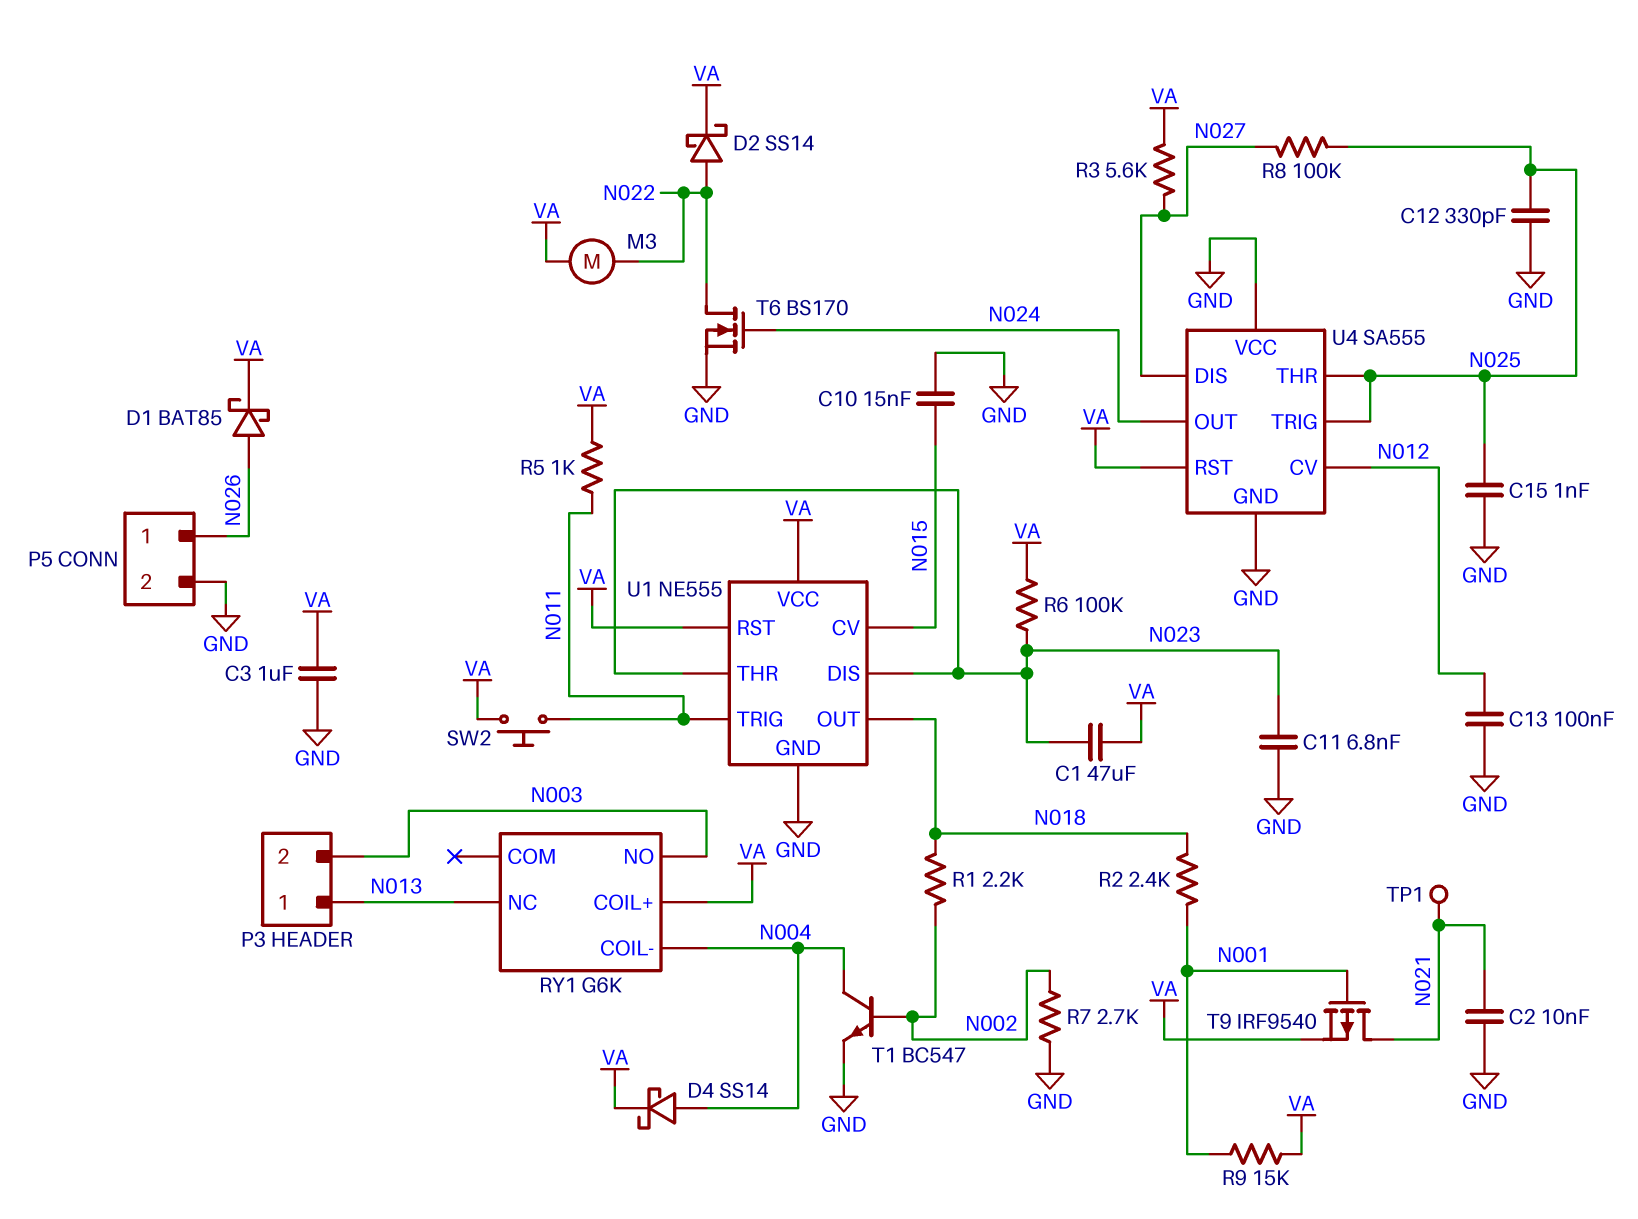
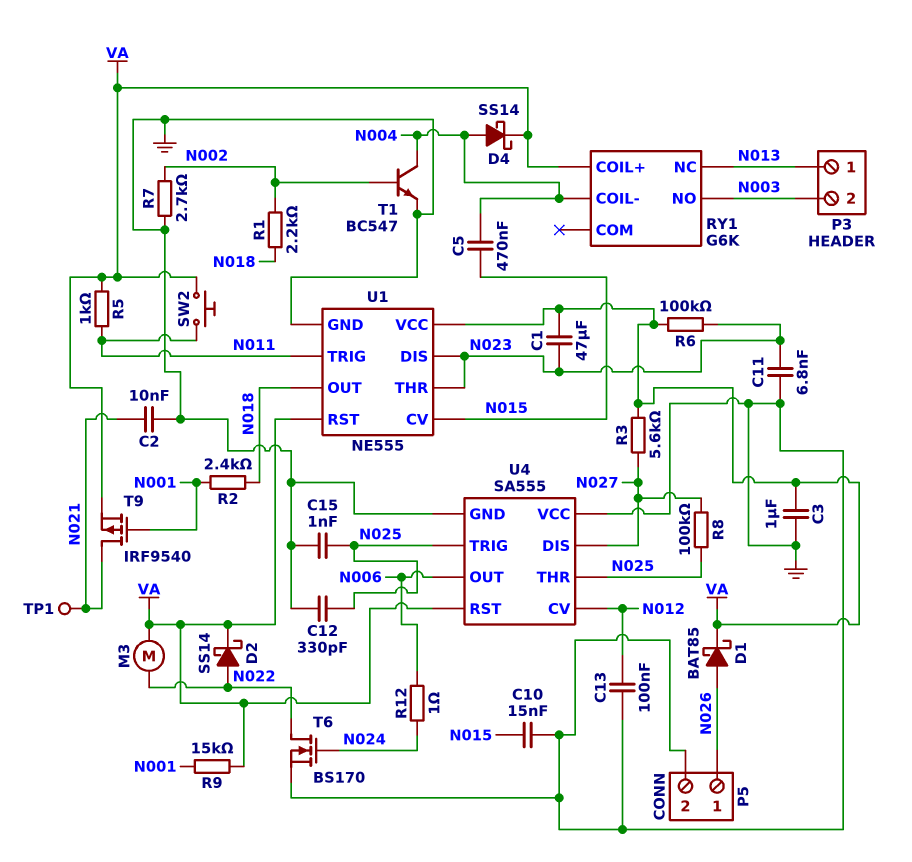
C5: none -> 470nF (N004, N015)
R12: none -> 1 (N006, N024)
U4 pin OUT: N024 -> N006

